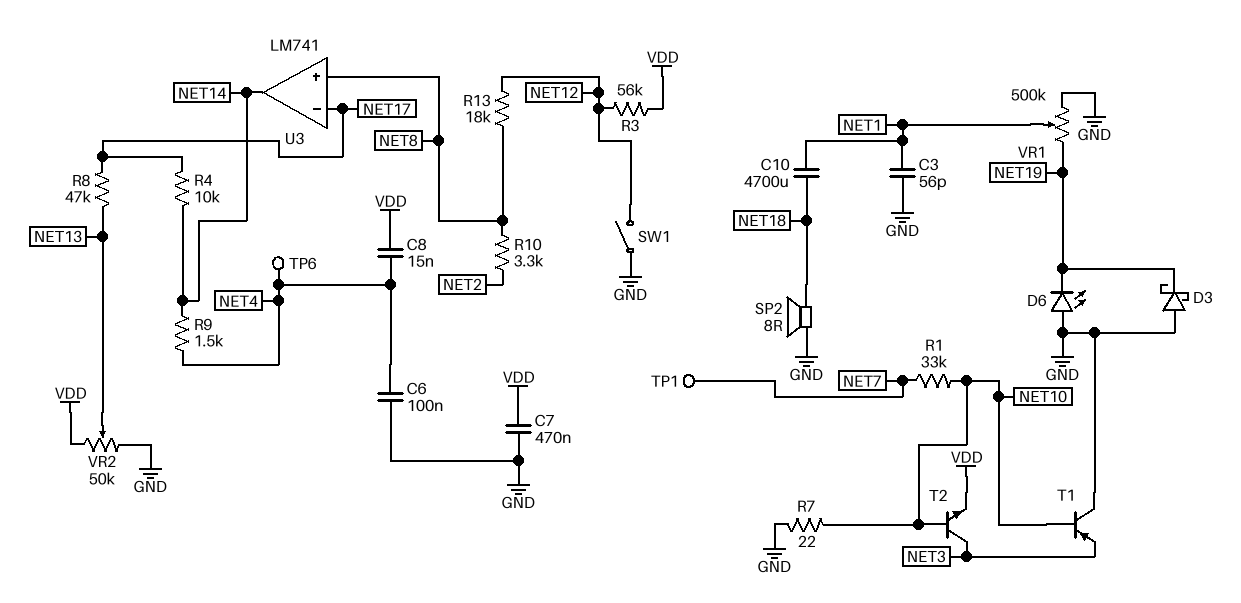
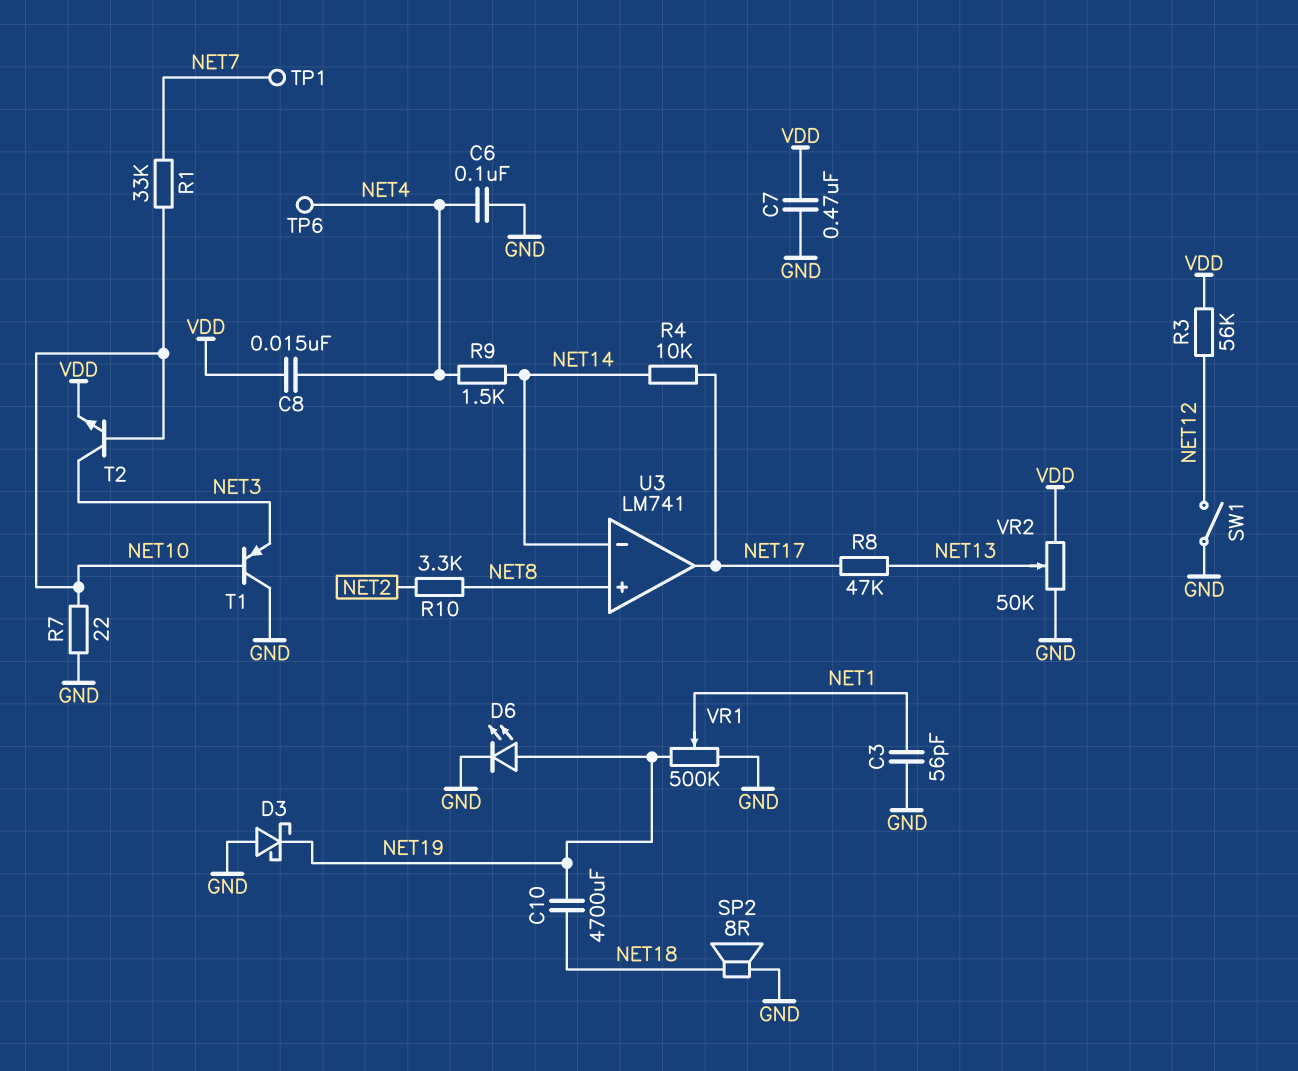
C10: 4700uF (NET1, NET18) -> 4700uF (NET18, NET19)
D6: LED (A GND, K NET19) -> LED (A NET19, K GND)
R13: 18k (NET8, NET12) -> none
U3 pin in-: NET17 -> NET14
U3 pin out: NET14 -> NET17

